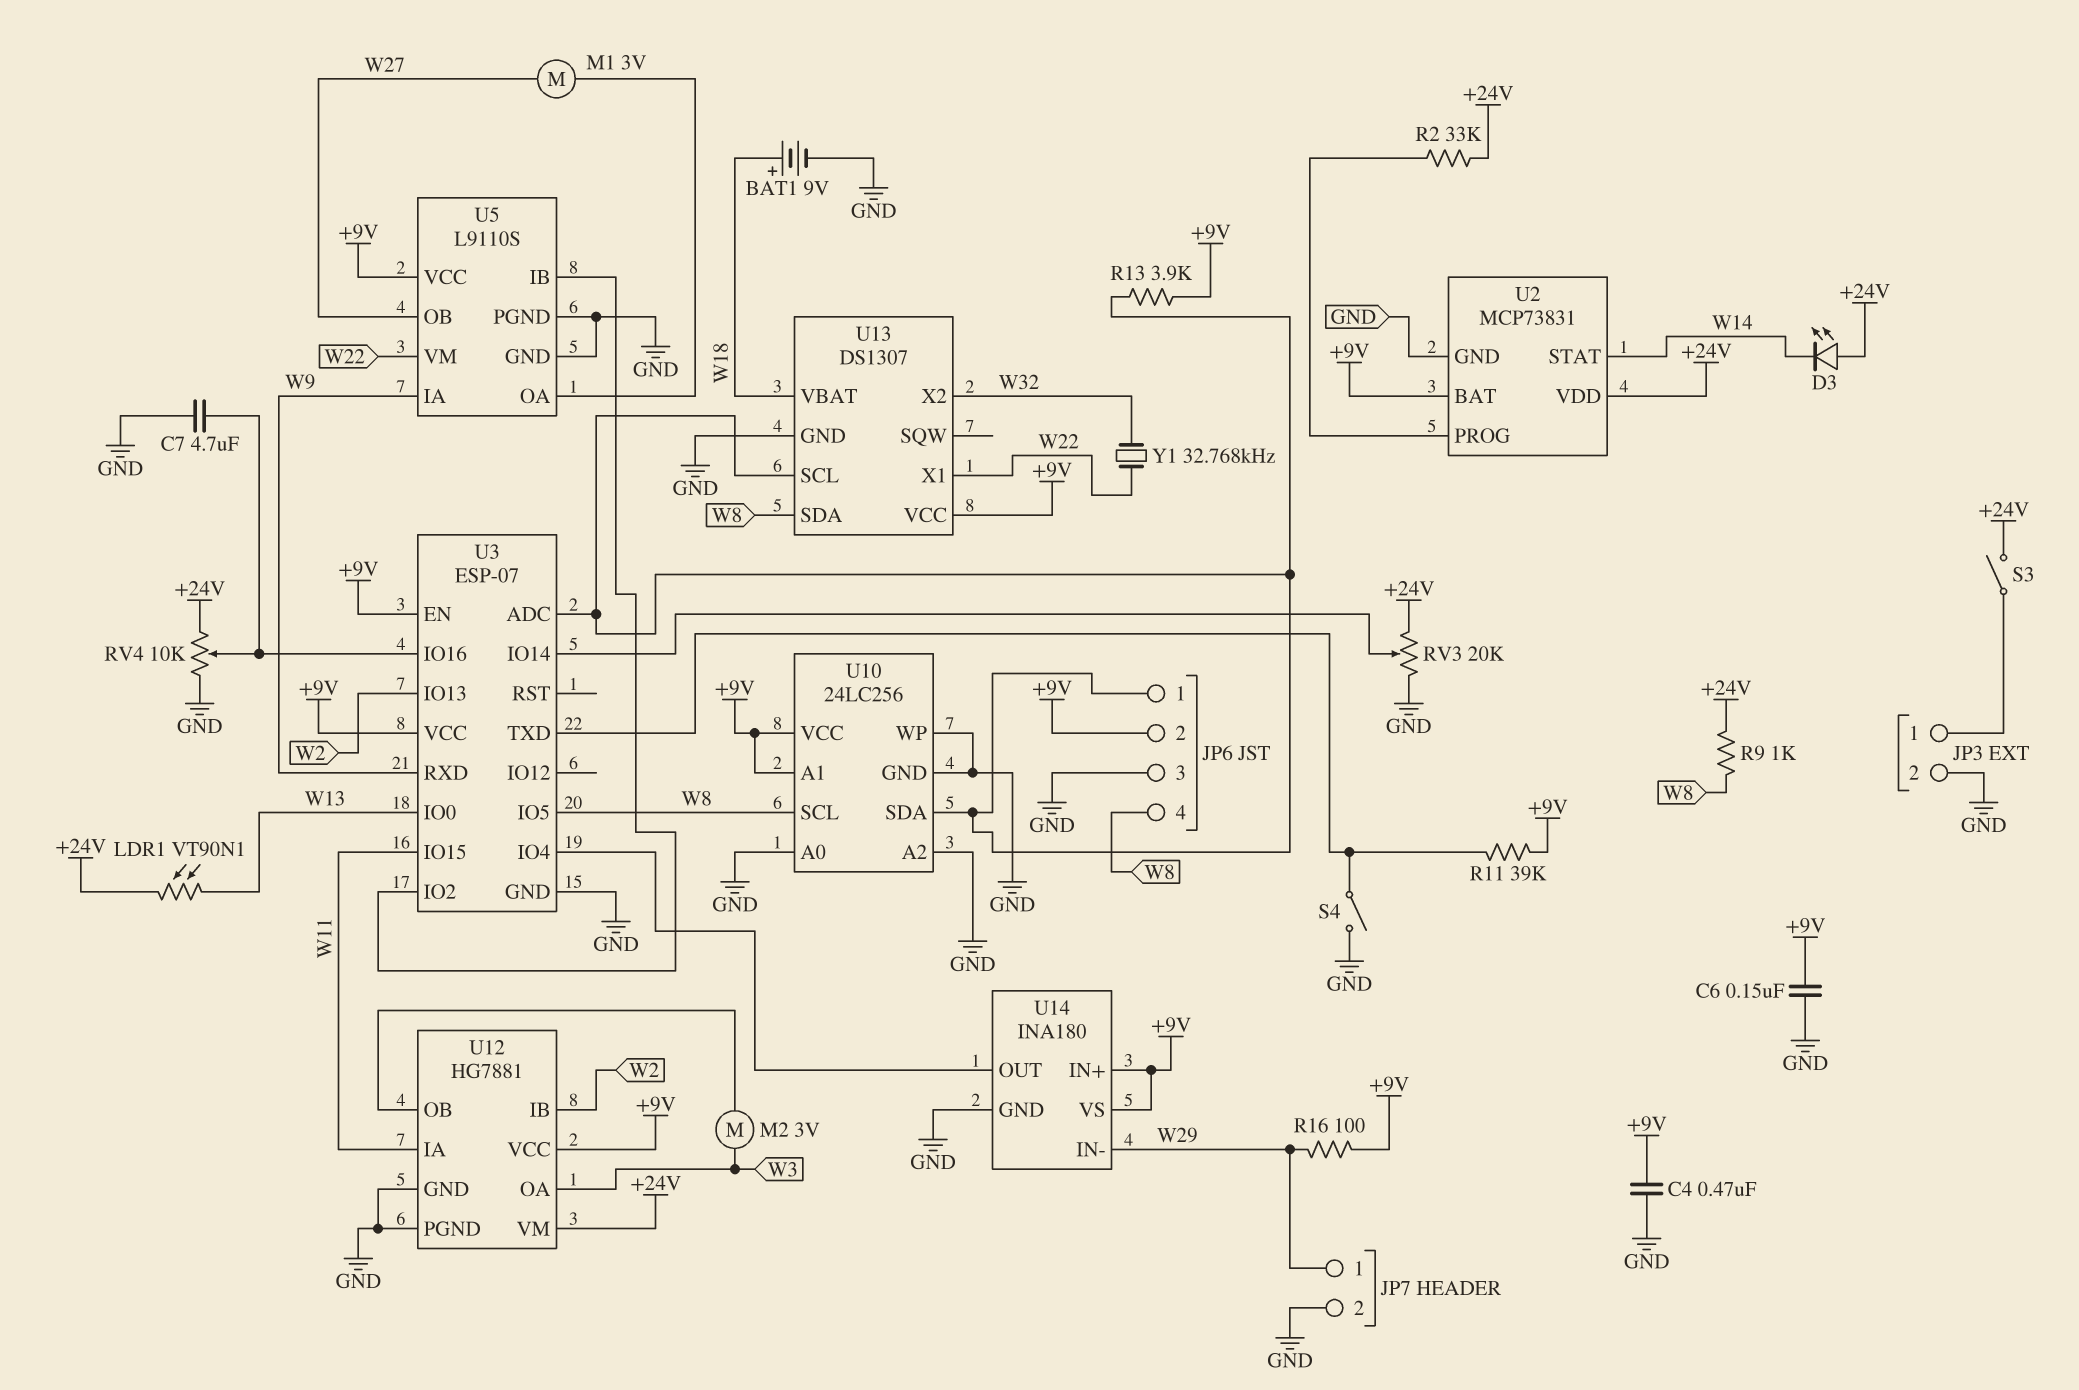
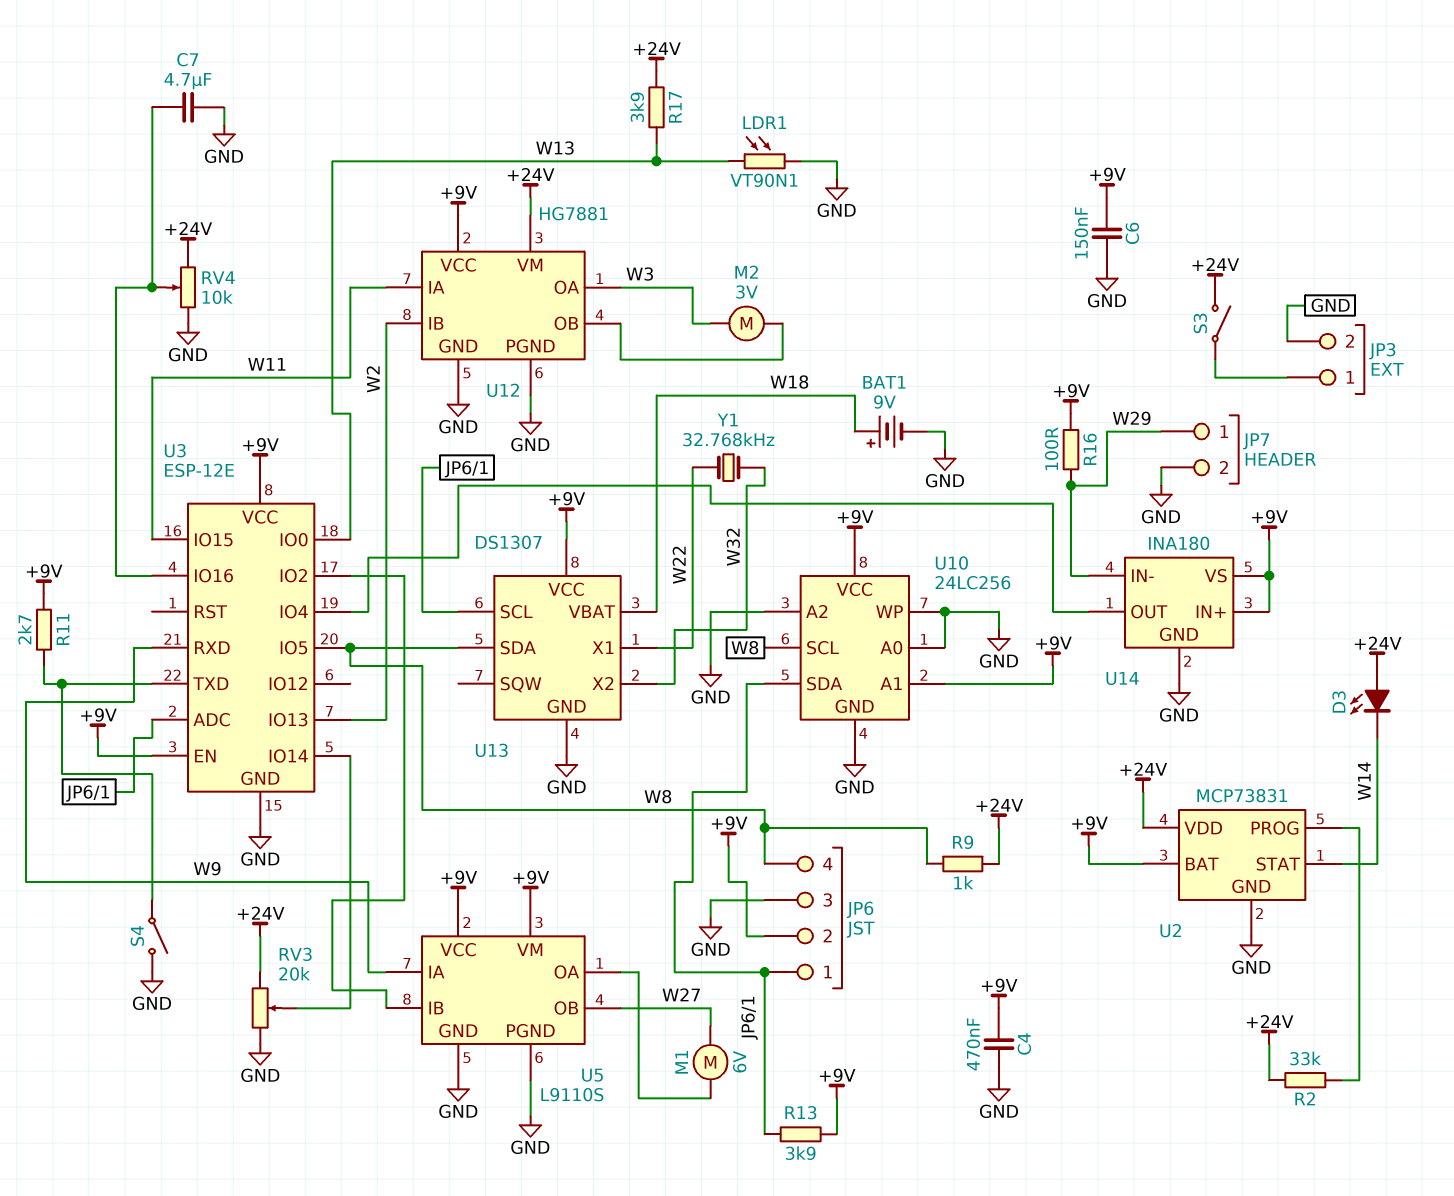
LDR1: VT90N1 (+24V, W13) -> VT90N1 (GND, W13)
M1: motor 3V (U5/OA, W27) -> motor 6V (U5/OA, W27)
R11: 39k (+9V, U3/TXD) -> 2.7k (+9V, U3/TXD)
R17: none -> 3.9k (+24V, W13)
U3: ESP-07 -> ESP-12E
U5 pin VM: W22 -> +9V

